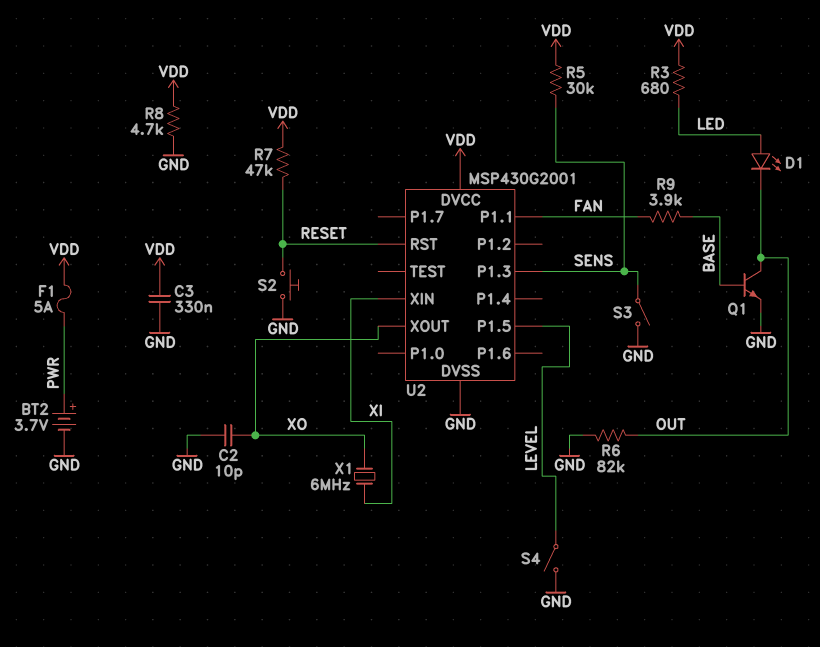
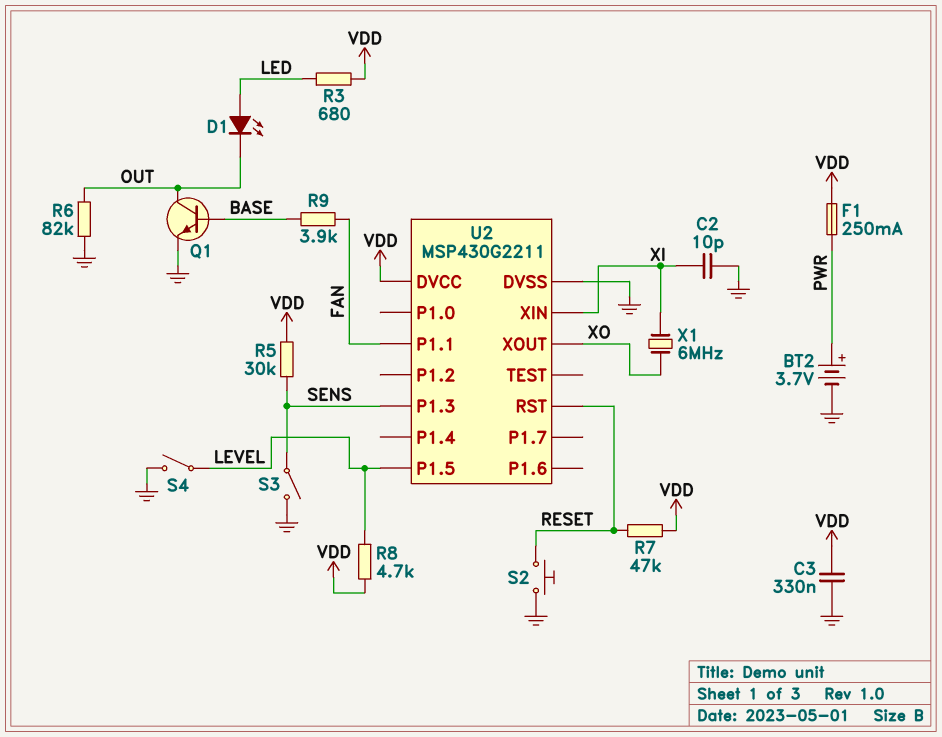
C2: 10pF (GND, XO) -> 10pF (GND, XI)
F1: 5A (PWR, VDD) -> 250mA (PWR, VDD)
R8: 4.7k (GND, VDD) -> 4.7k (LEVEL, VDD)
U2: MSP430G2001 -> MSP430G2211

